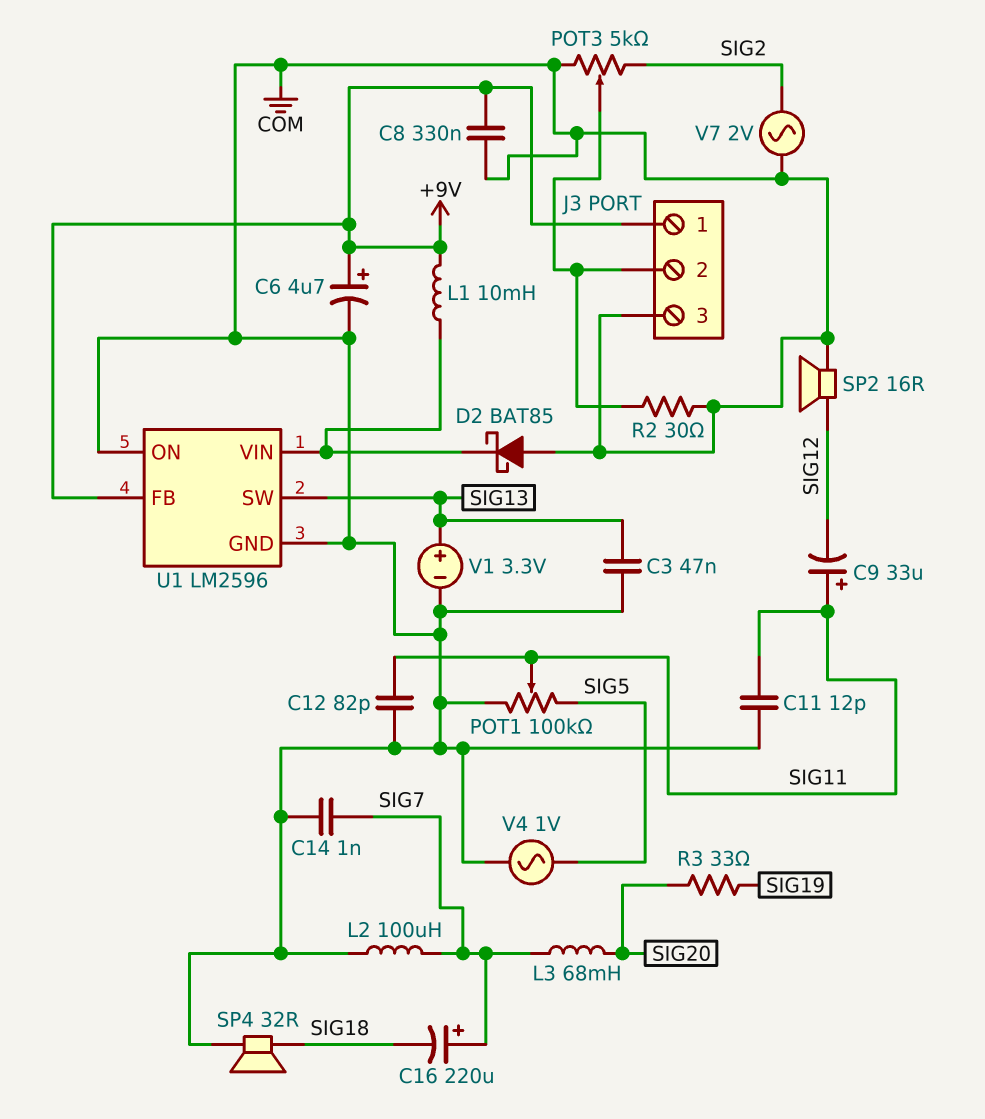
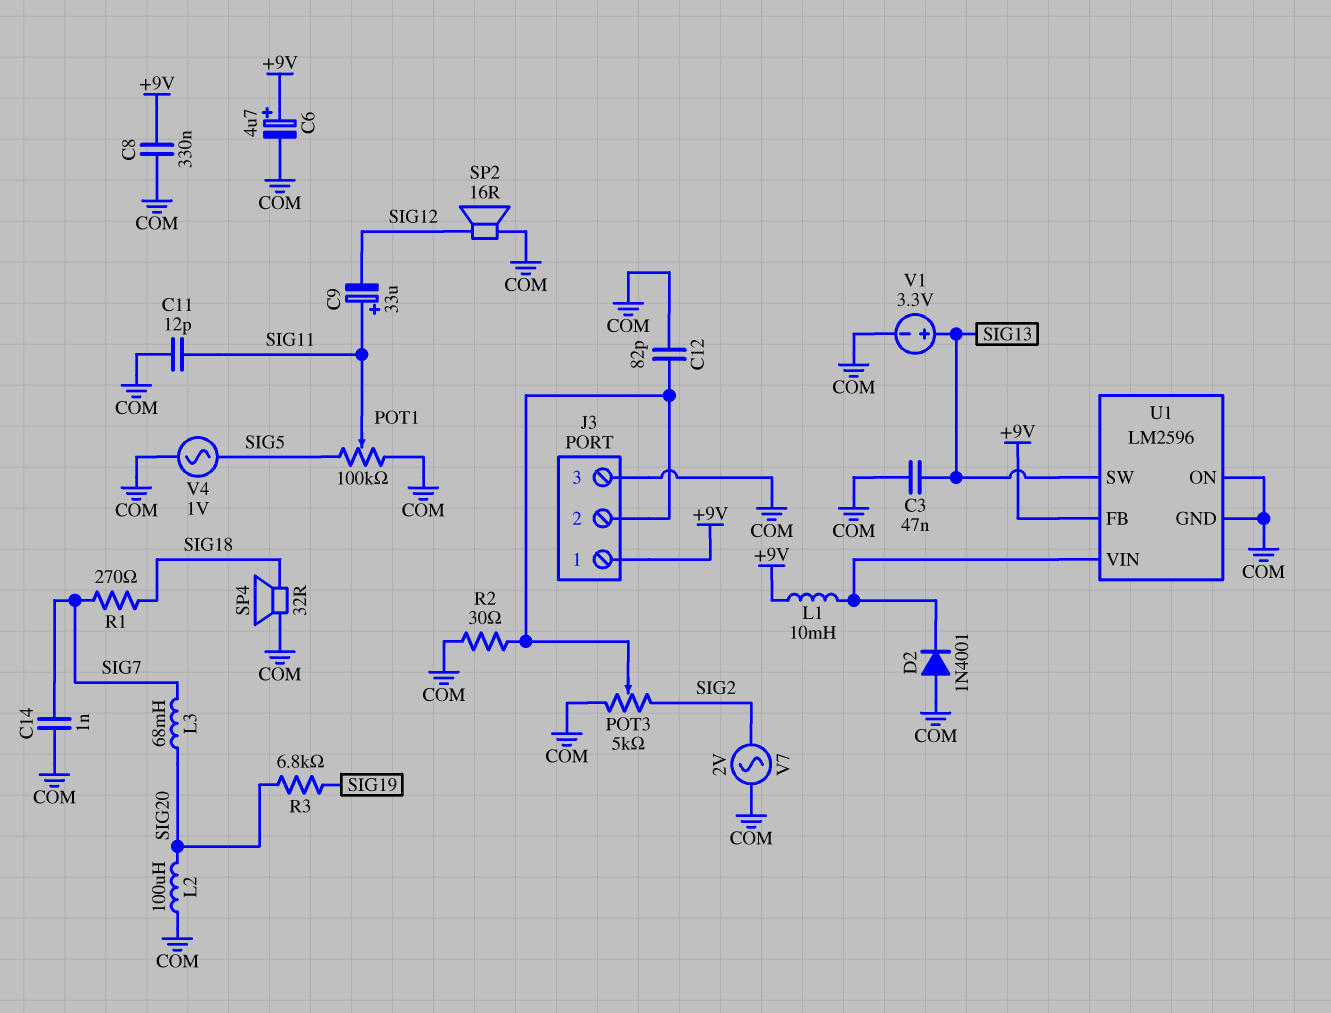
C12: 82pF (COM, SIG11) -> 82pF (COM, J3/2)
C16: 220uF (plus SIG7, minus SIG18) -> none
D2: schottky BAT85 (A COM, K U1/VIN) -> diode 1N4001 (A COM, K U1/VIN)
L2: 100uH (COM, SIG7) -> 100uH (COM, SIG20)
R1: none -> 270 (SIG7, SIG18)
R3: 33 (SIG19, SIG20) -> 6.8k (SIG19, SIG20)

